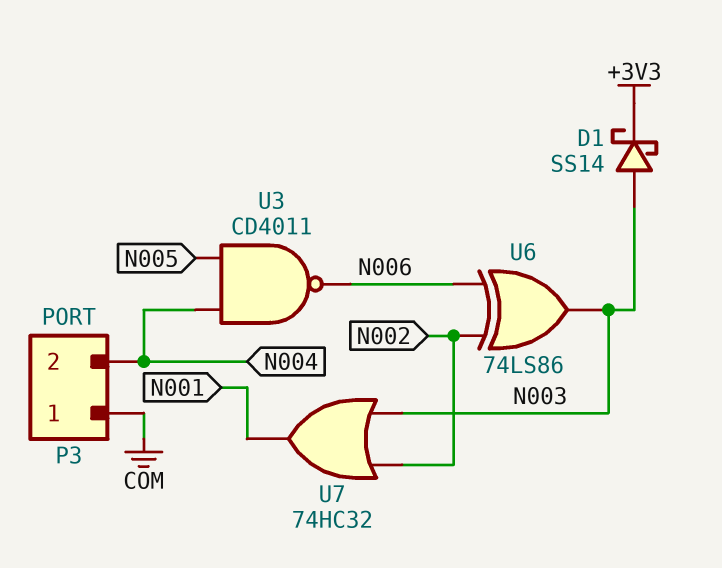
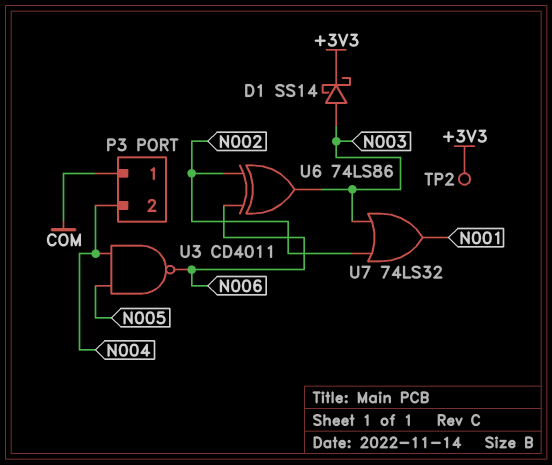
TP2: none -> test point (+3V3)
U7: OR 74HC32 (in N002, in N003, out N001) -> OR 74LS32 (in N002, in N003, out N001)

